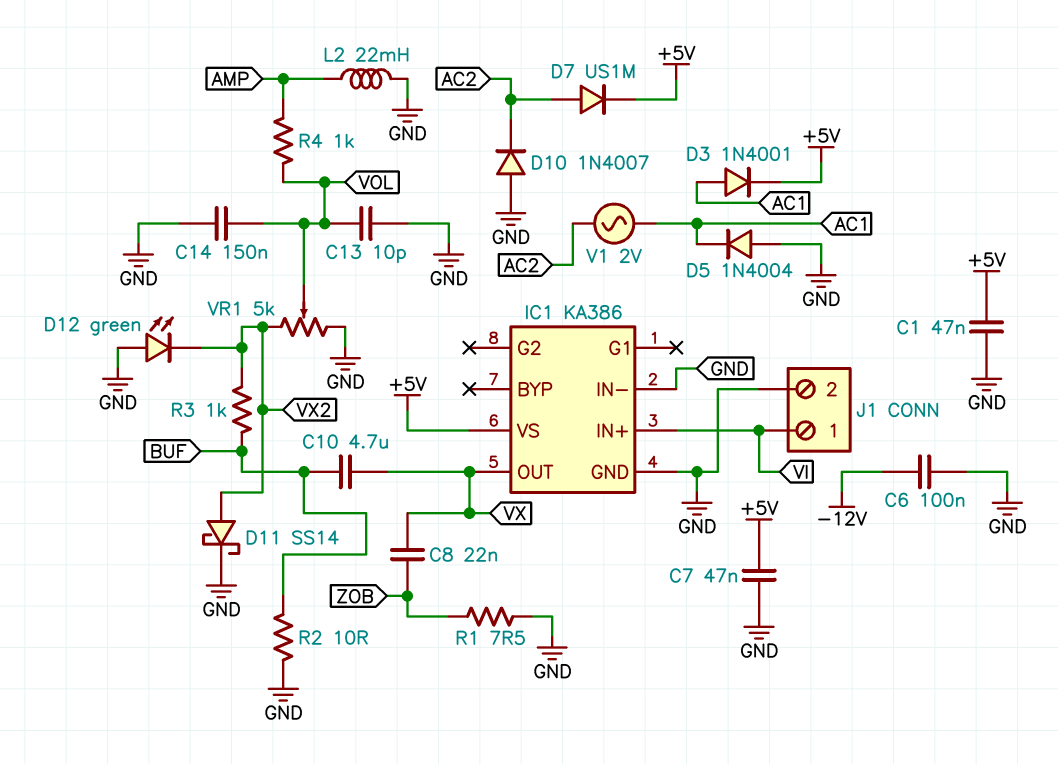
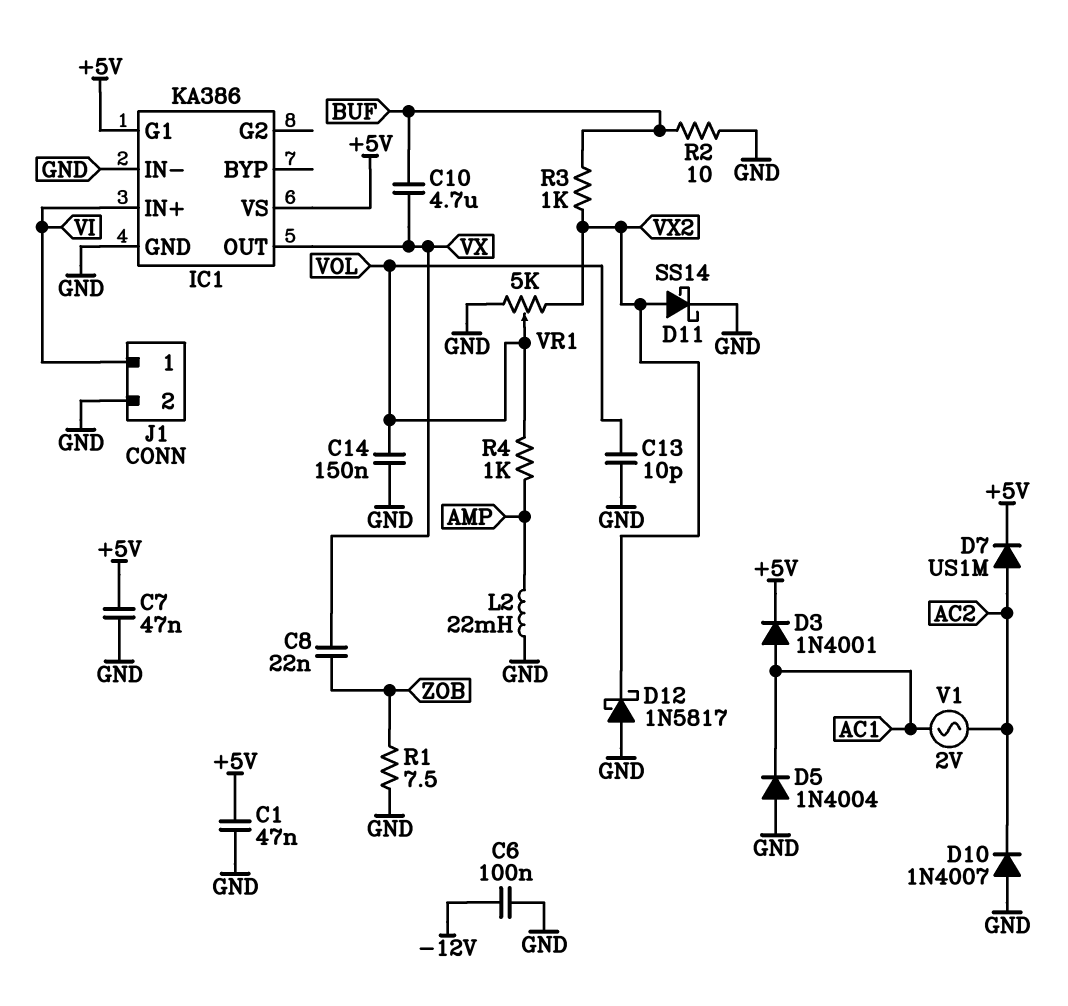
D12: LED green (A GND, K VX2) -> schottky 1N5817 (A GND, K VX2)
IC1 pin G1: none -> +5V

